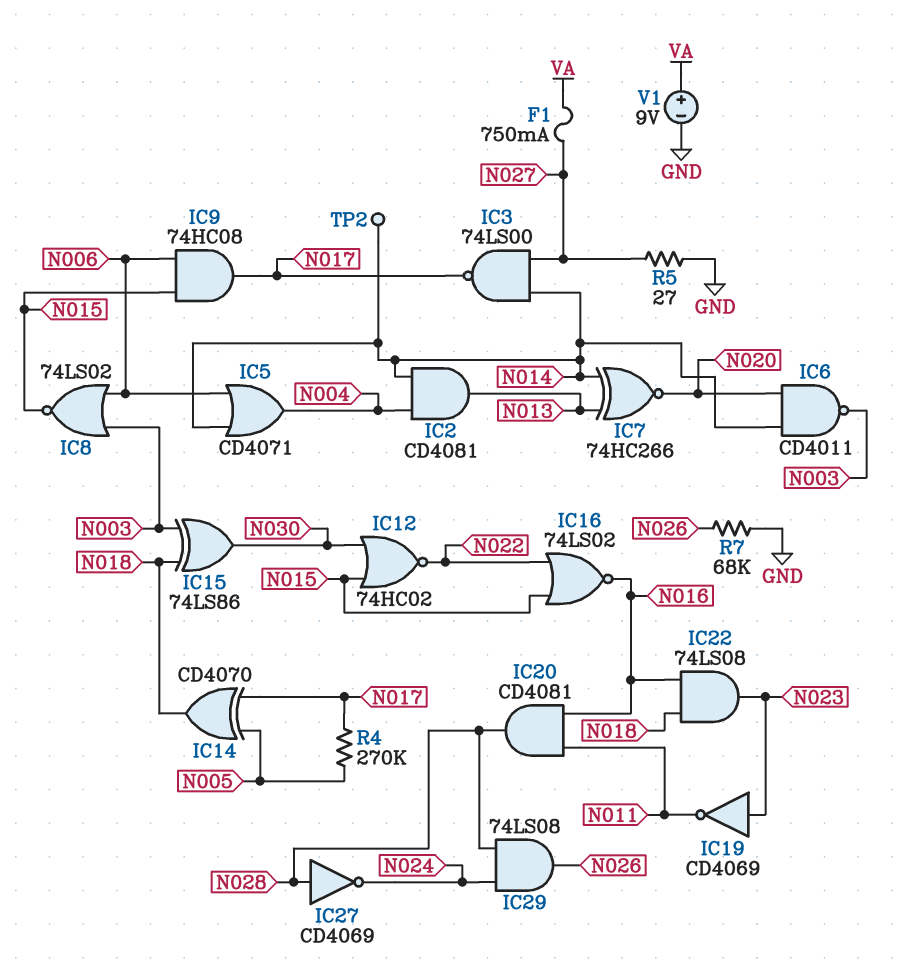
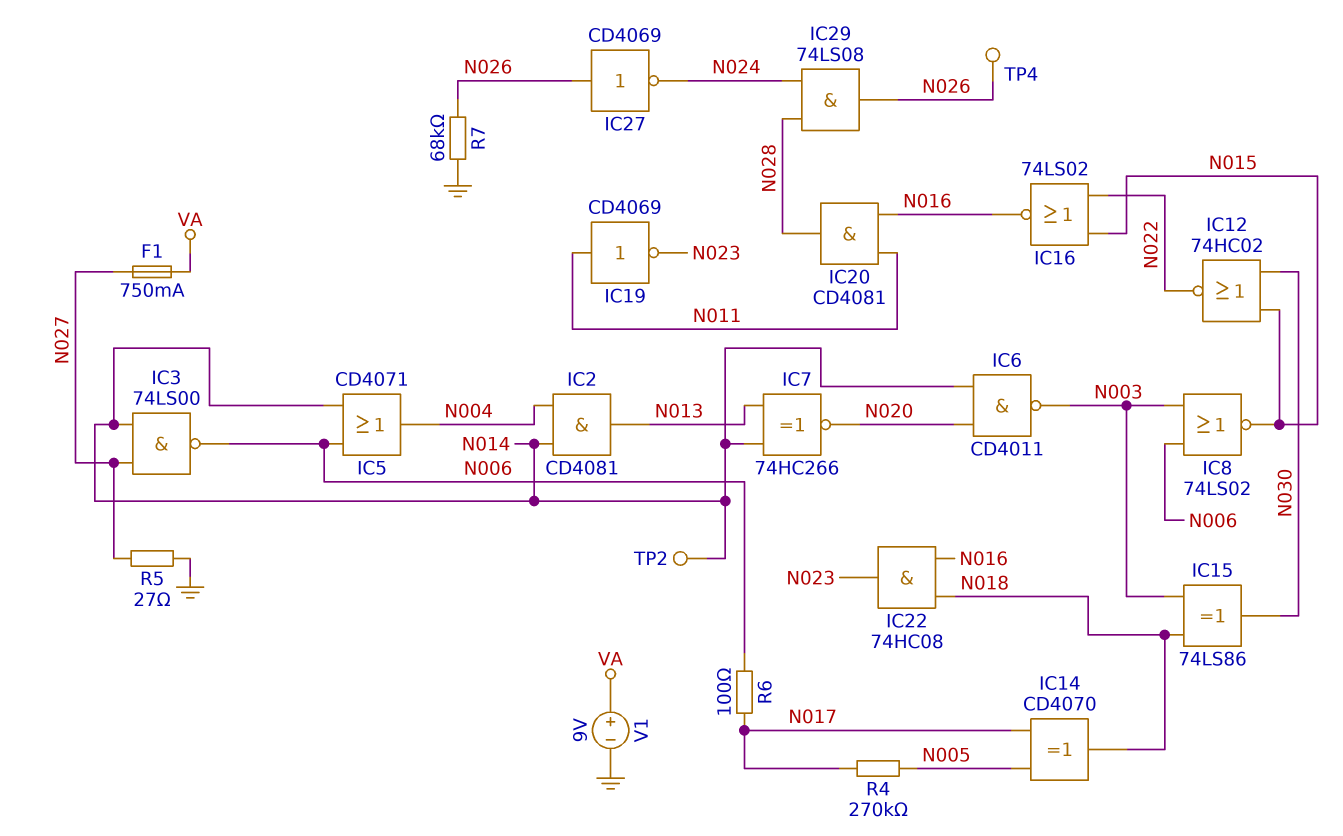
IC3: NAND 74LS00 (in N014, in N027, out N017) -> NAND 74LS00 (in N014, in N027, out N006)
IC9: AND 74HC08 (in N006, in N015, out N017) -> none
IC19: NOT CD4069 (in N023, out N011) -> NOT CD4069 (in N011, out N023)
IC22: AND 74LS08 (in N016, in N018, out N023) -> AND 74HC08 (in N016, in N018, out N023)
IC27: NOT CD4069 (in N028, out N024) -> NOT CD4069 (in N026, out N024)
R6: none -> 100 (N006, N017)
TP4: none -> test point (N026)

